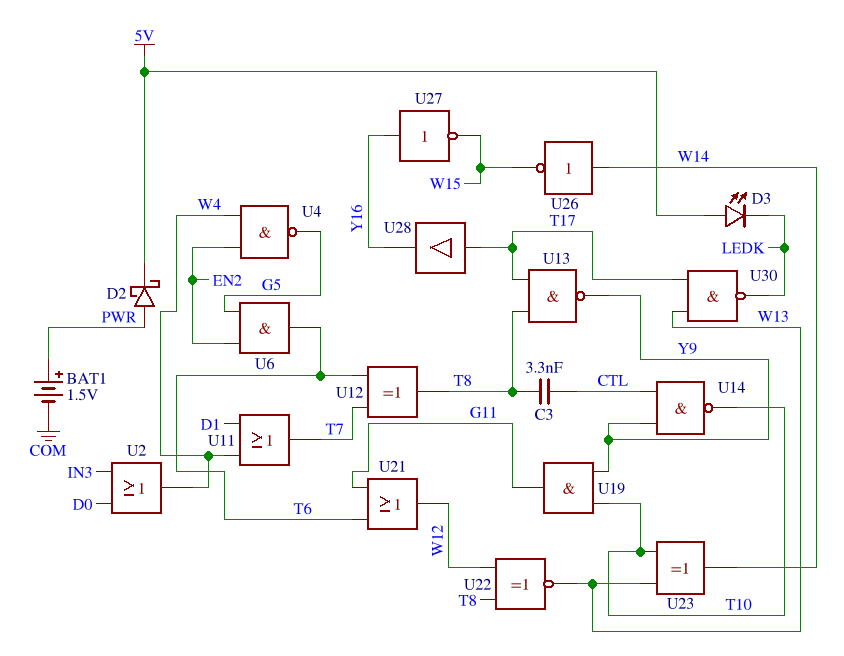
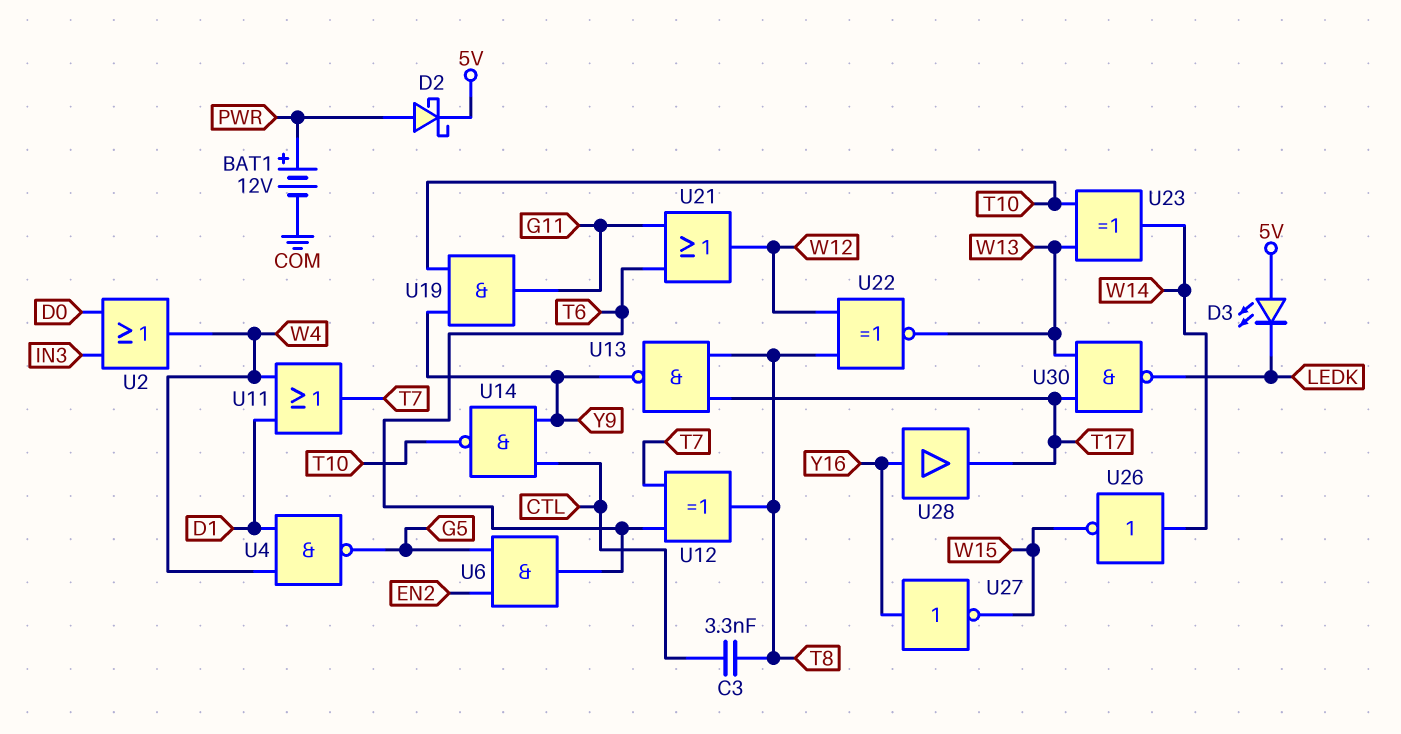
BAT1: 1.5V (plus PWR, minus COM) -> 12V (plus PWR, minus COM)
U4: NAND (in EN2, in W4, out G5) -> NAND (in D1, in W4, out G5)
U28: buffer (in T17, out Y16) -> buffer (in Y16, out T17)

